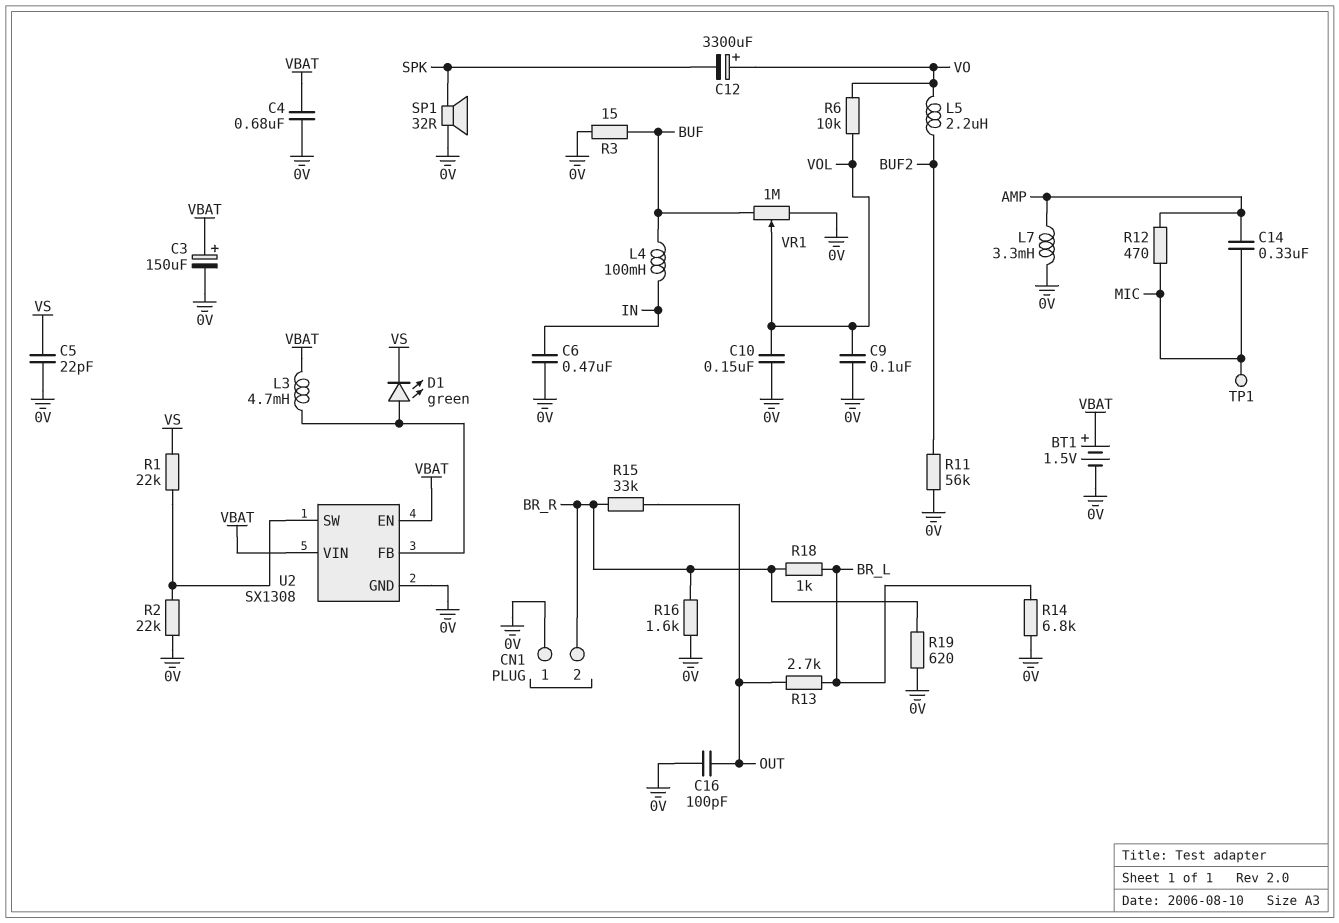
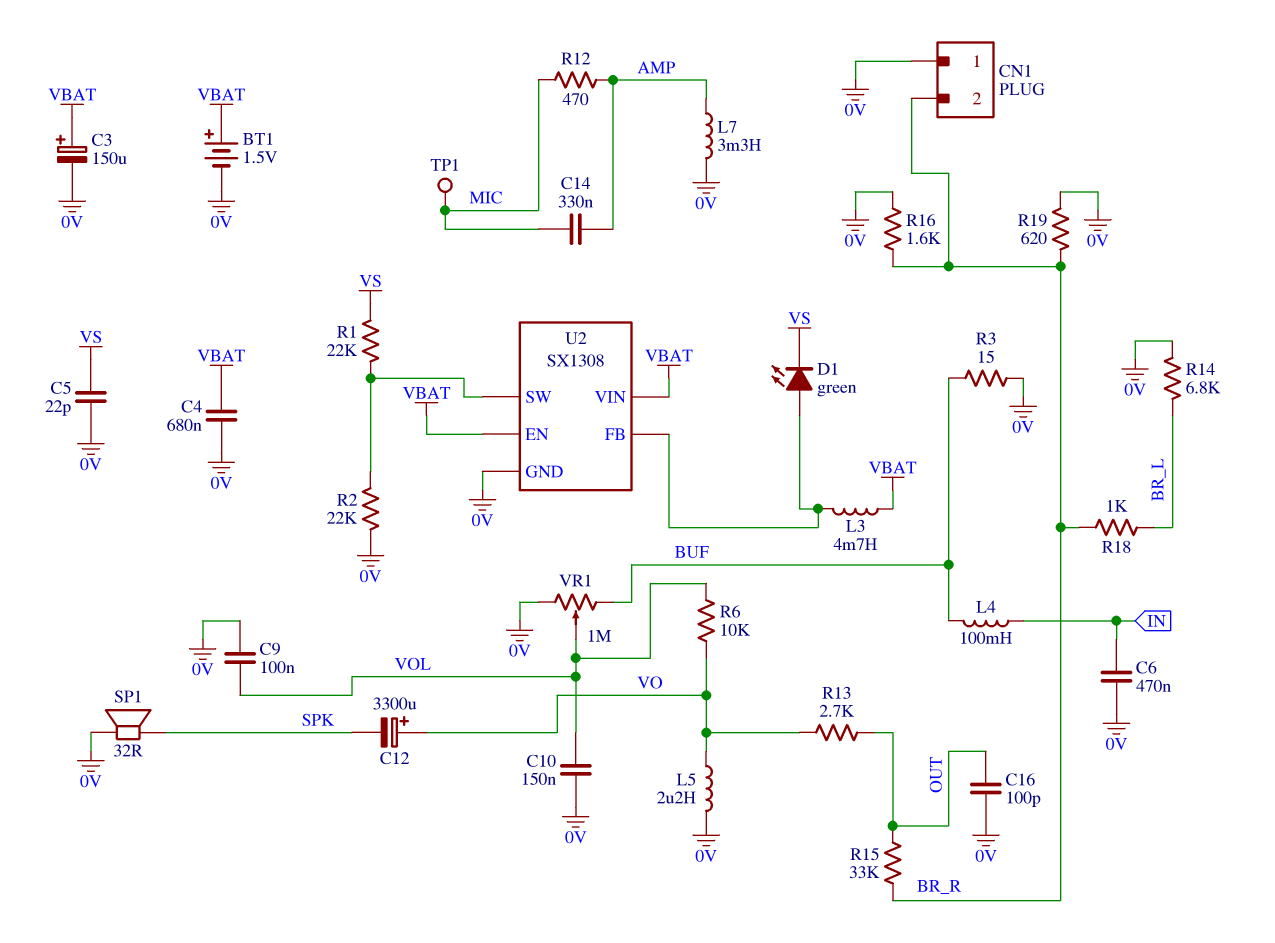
L5: 2.2uH (BUF2, VO) -> 2.2uH (0V, VO)
R11: 56k (0V, BUF2) -> none
R13: 2.7k (BR_L, OUT) -> 2.7k (OUT, VO)

